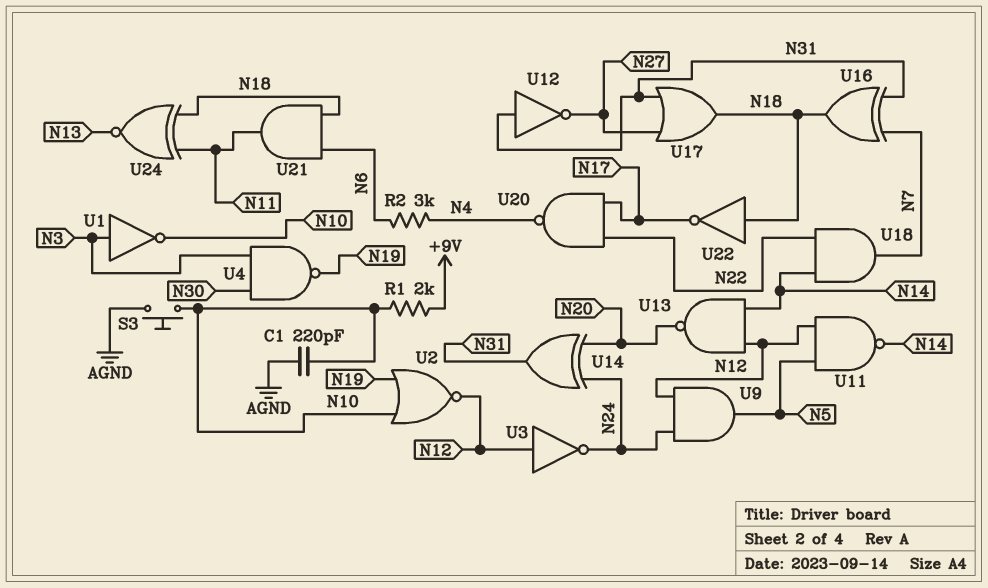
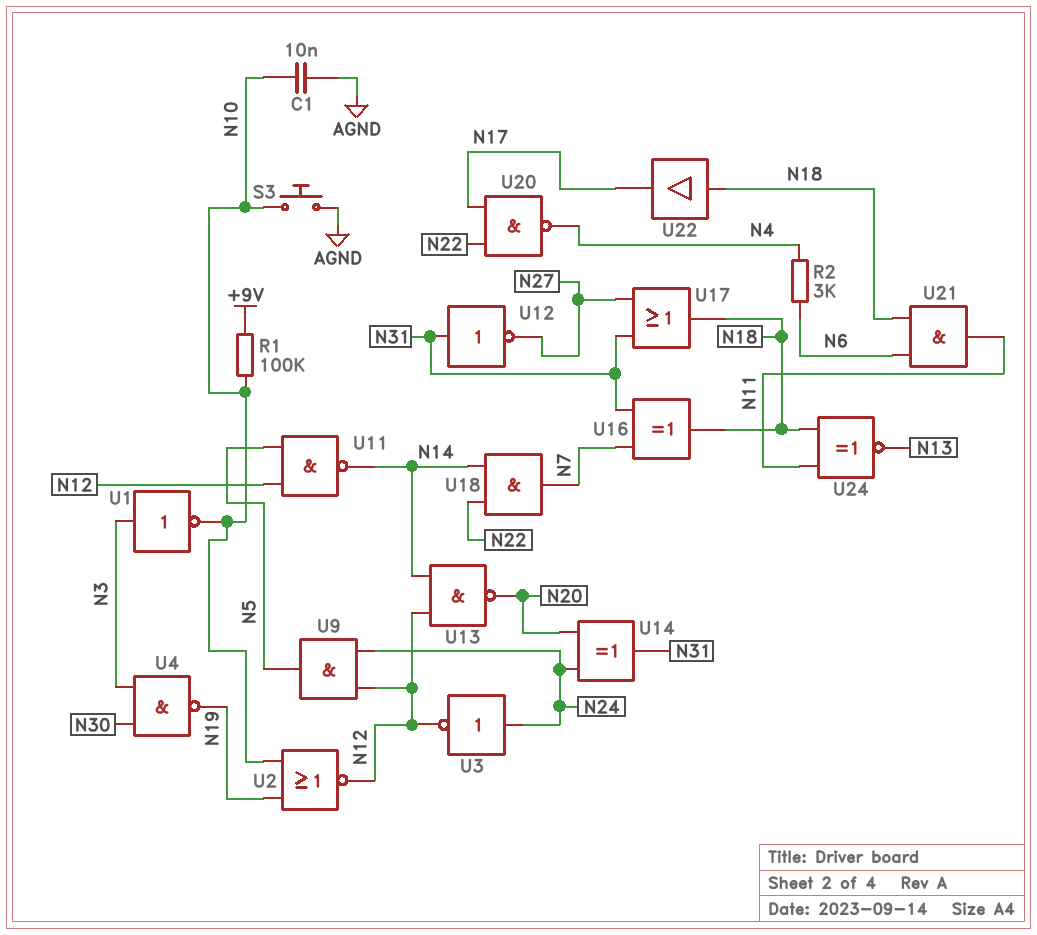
C1: 220pF (AGND, N10) -> 10nF (AGND, N10)
R1: 2k (+9V, N10) -> 100k (+9V, N10)
U3: NOT (in N12, out N24) -> NOT (in N24, out N12)
U22: NOT (in N18, out N17) -> buffer (in N18, out N17)

